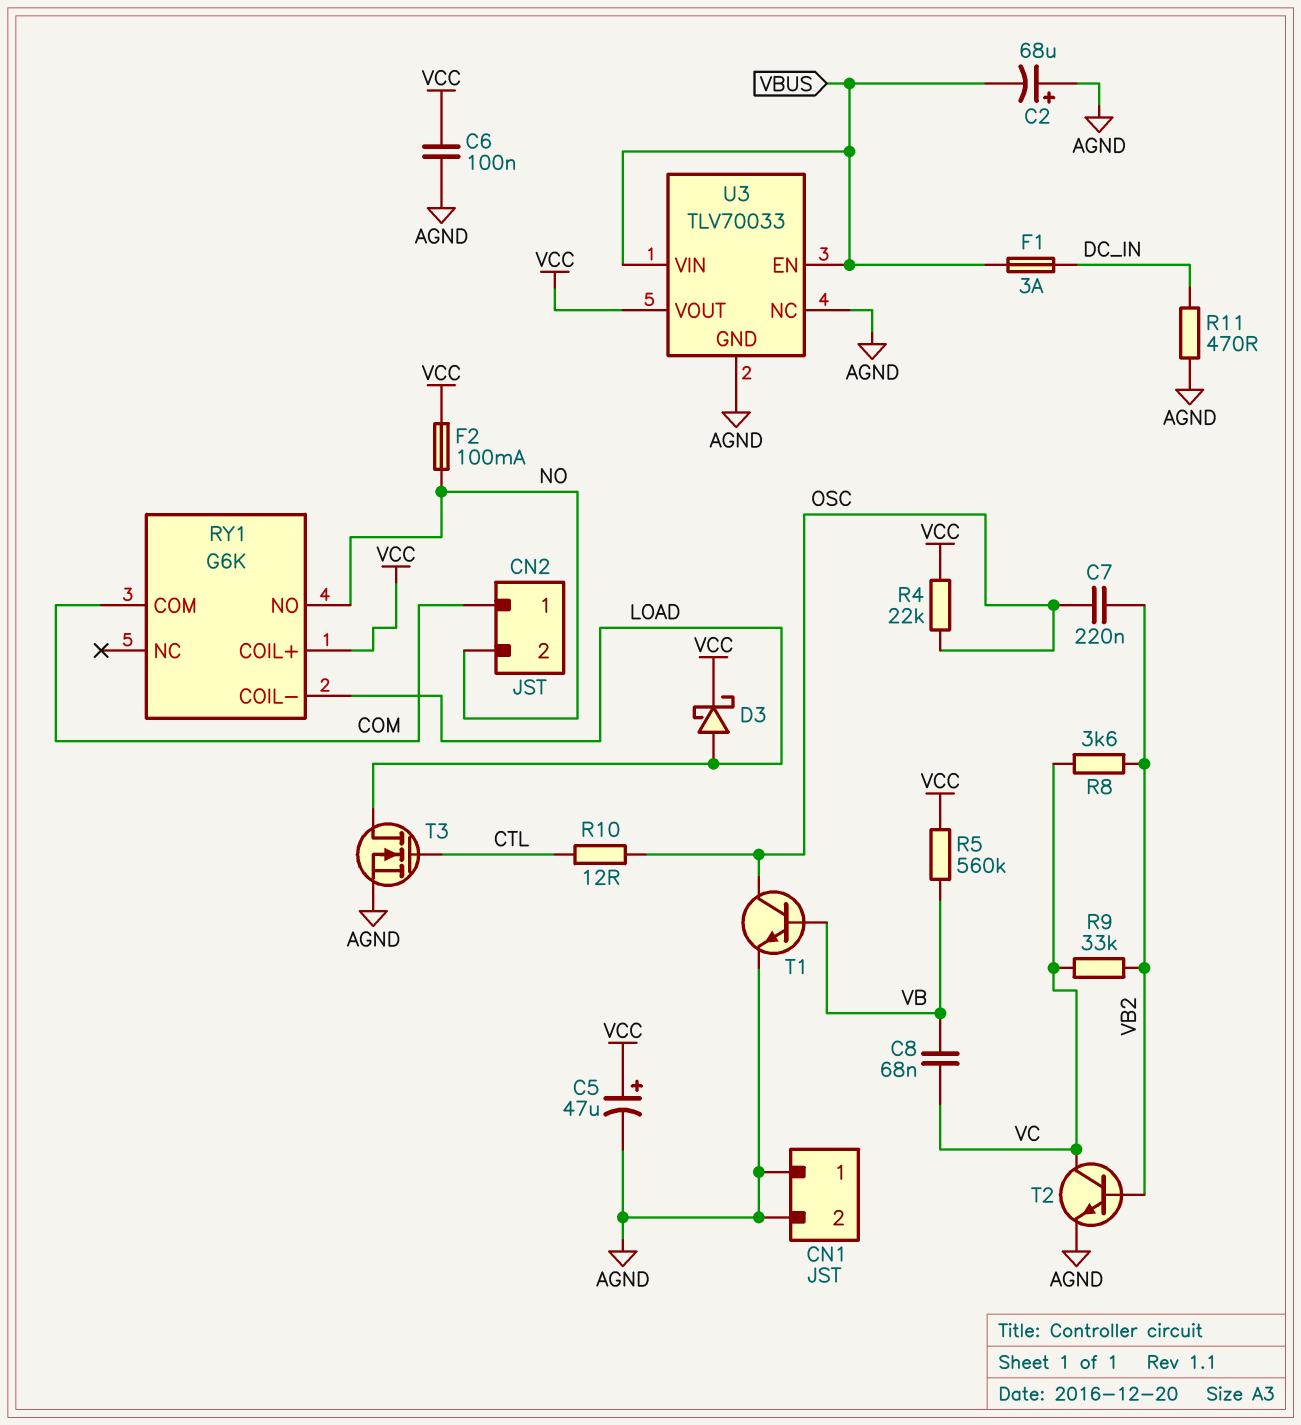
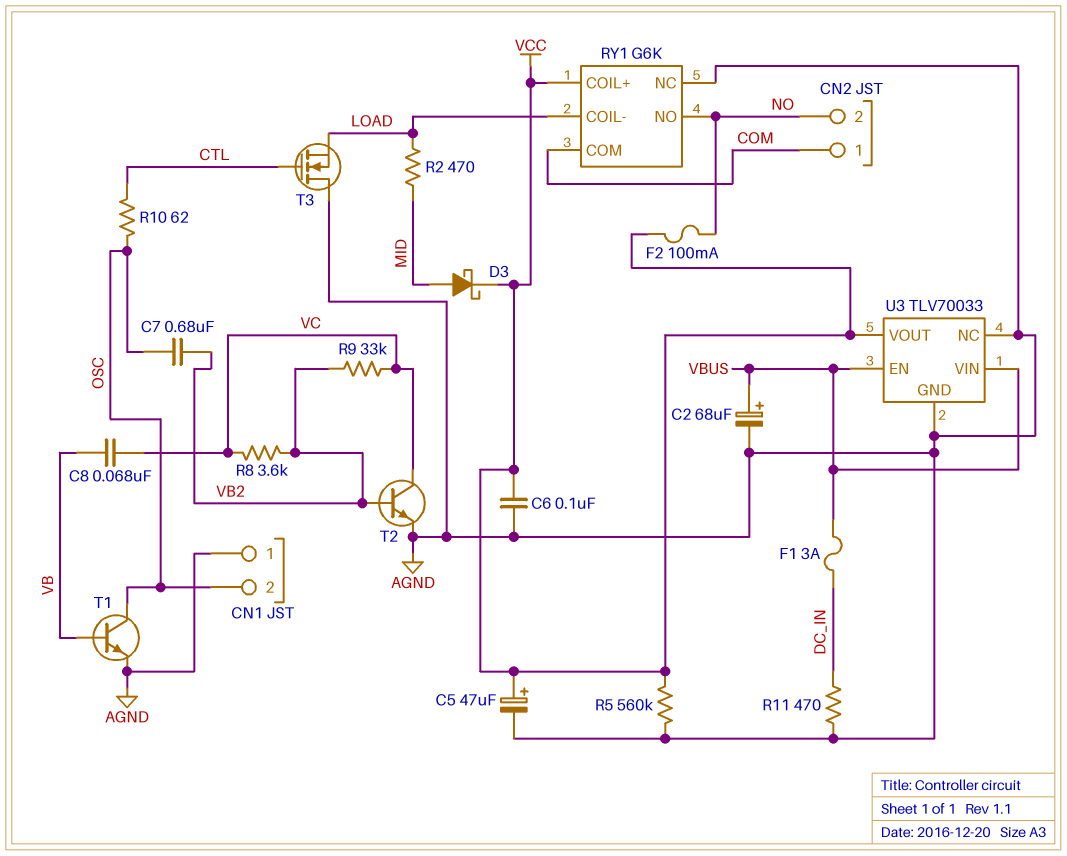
C2: 68uF (plus AGND, minus VBUS) -> 68uF (plus VBUS, minus AGND)
C7: 220nF (OSC, VB2) -> 680nF (OSC, VB2)
CN1 pin 2: AGND -> OSC
D3: schottky (A LOAD, K VCC) -> schottky (A MID, K VCC)
R2: none -> 470 (LOAD, MID)
R4: 22k (OSC, VCC) -> none
R5: 560k (VB, VCC) -> 560k (AGND, VCC)
R10: 12 (CTL, OSC) -> 62 (CTL, OSC)
RY1 pin NC: none -> AGND
T3: NMOS (G CTL, D LOAD, S AGND) -> NMOS (G CTL, D AGND, S LOAD)

